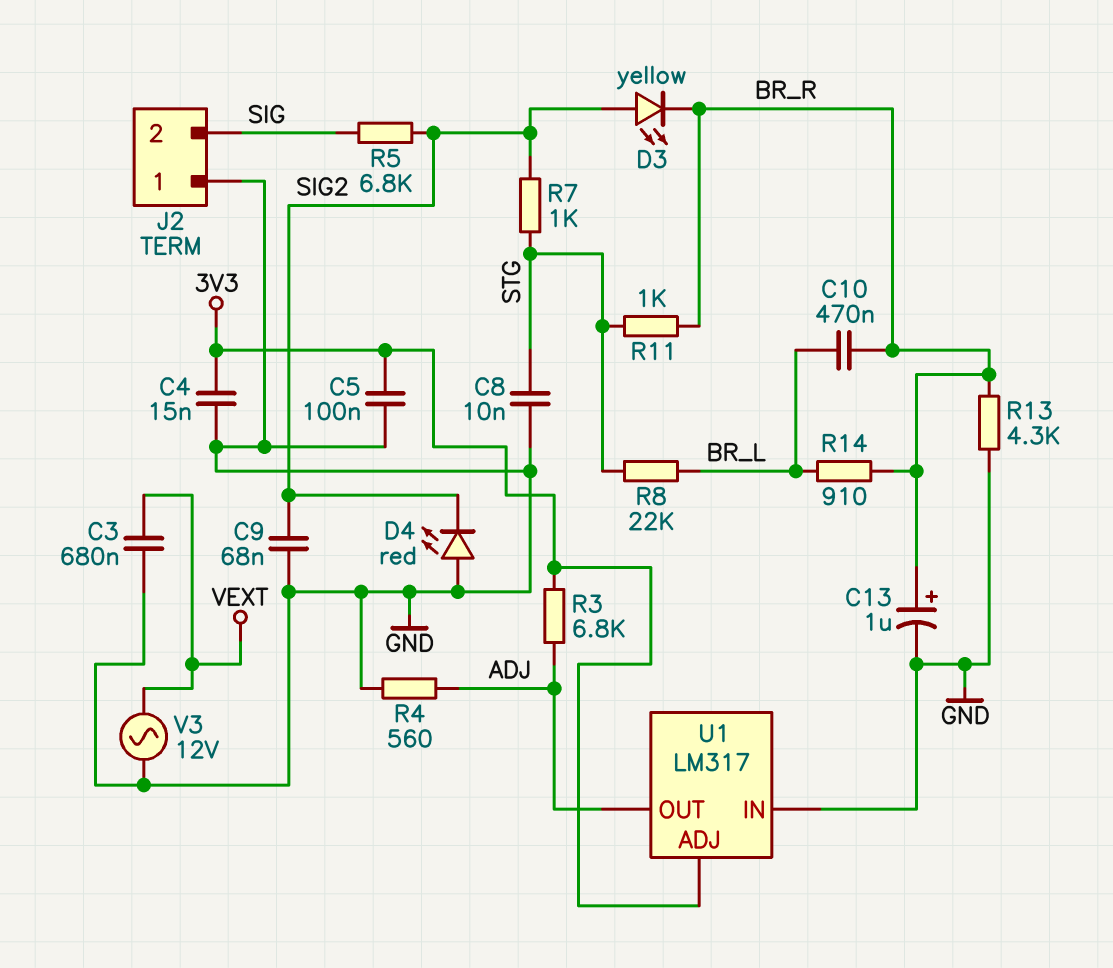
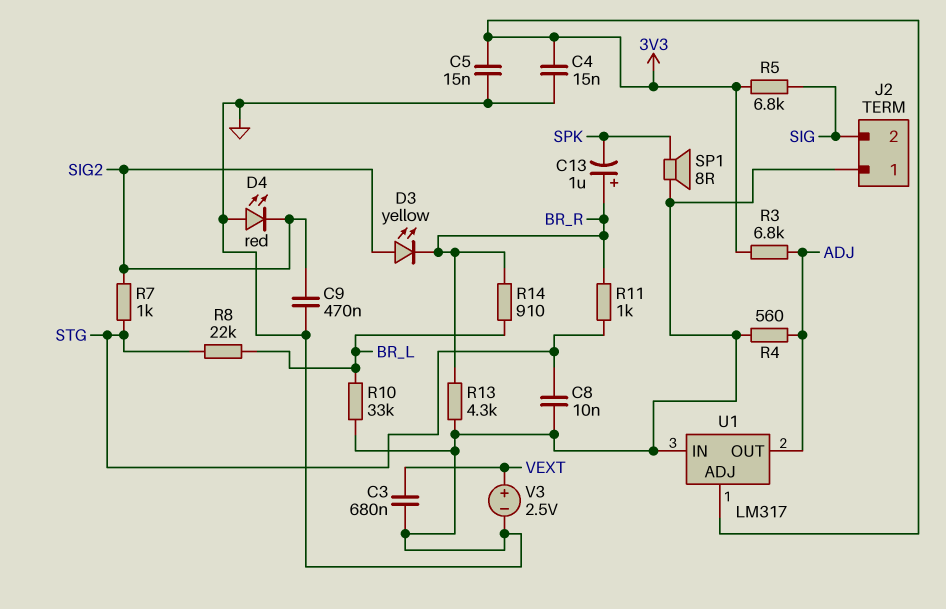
C5: 100nF (3V3, GND) -> 15nF (3V3, GND)
C9: 68nF (GND, SIG2) -> 470nF (GND, SIG2)
C10: 470nF (BR_L, BR_R) -> none
C13: 1uF (plus BR_R, minus GND) -> 1uF (plus BR_R, minus SPK)
R5: 6.8k (SIG, SIG2) -> 6.8k (3V3, SIG)
R10: none -> 33k (BR_L, GND)
SP1: none -> speaker 8R (GND, SPK)
V3: AC 12V (GND, VEXT) -> 2.5V (plus VEXT, minus GND)

